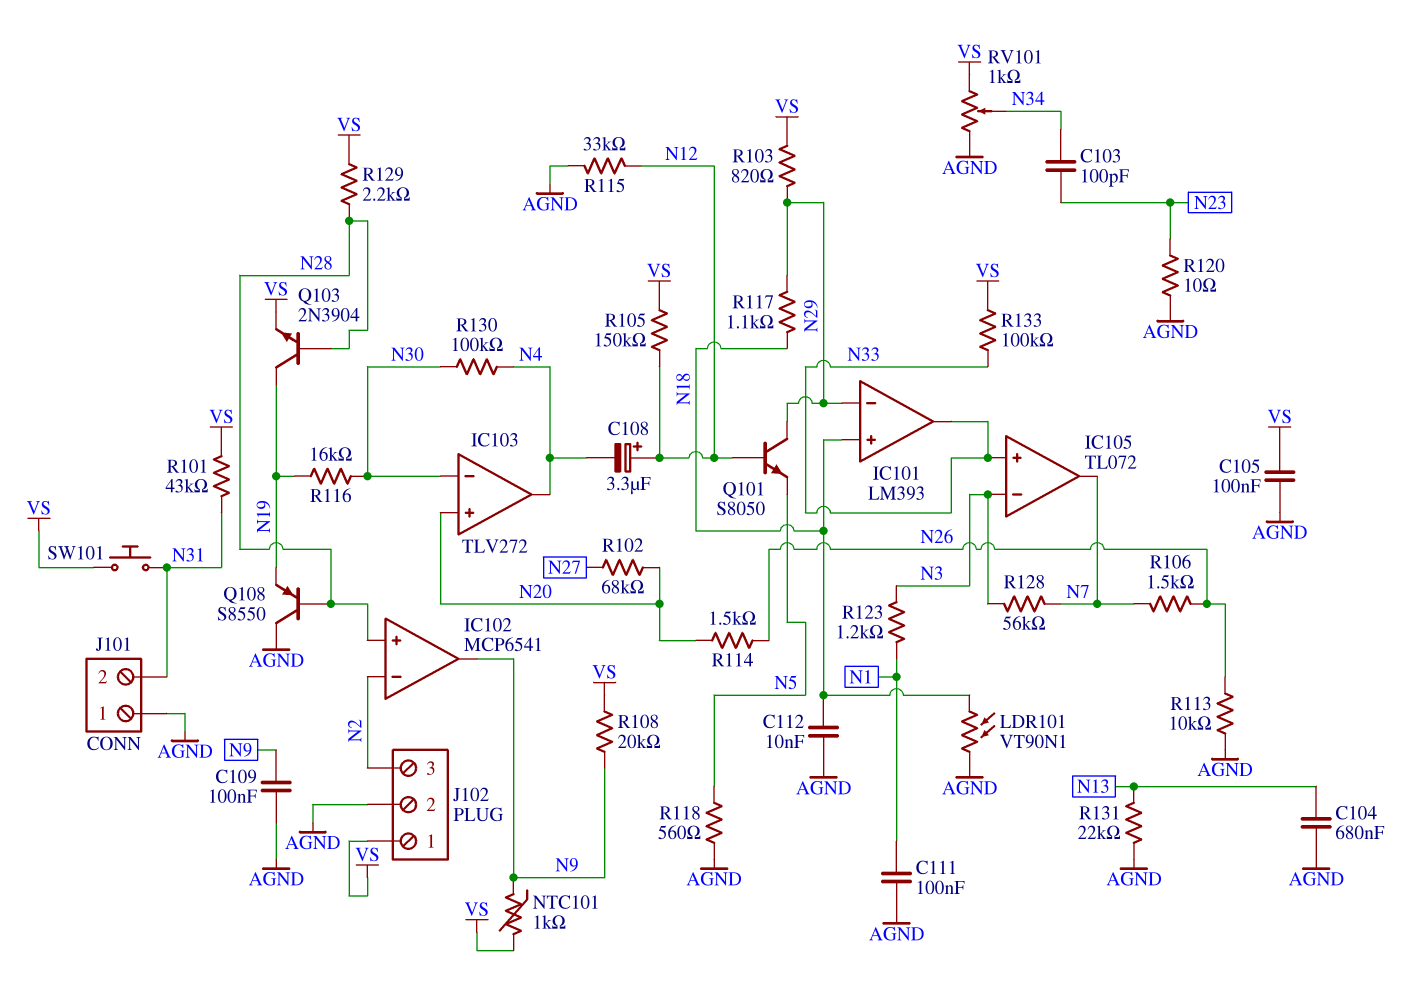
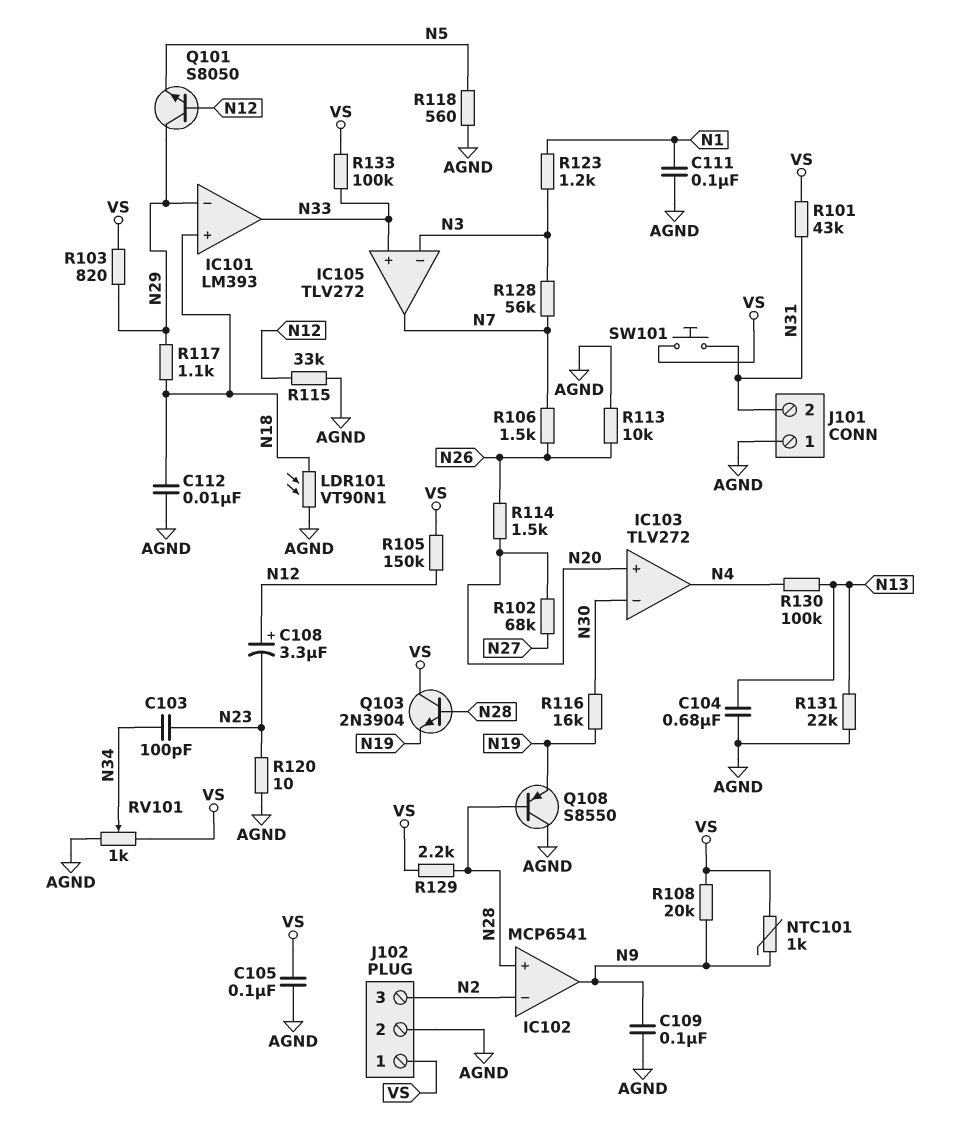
C108: 3.3uF (plus N12, minus N4) -> 3.3uF (plus N12, minus N23)
IC105: TL072 -> TLV272
Q103: NPN 2N3904 (B N28, C N19, E VS) -> NPN 2N3904 (B N28, C VS, E N19)
R130: 100k (N4, N30) -> 100k (N4, N13)

